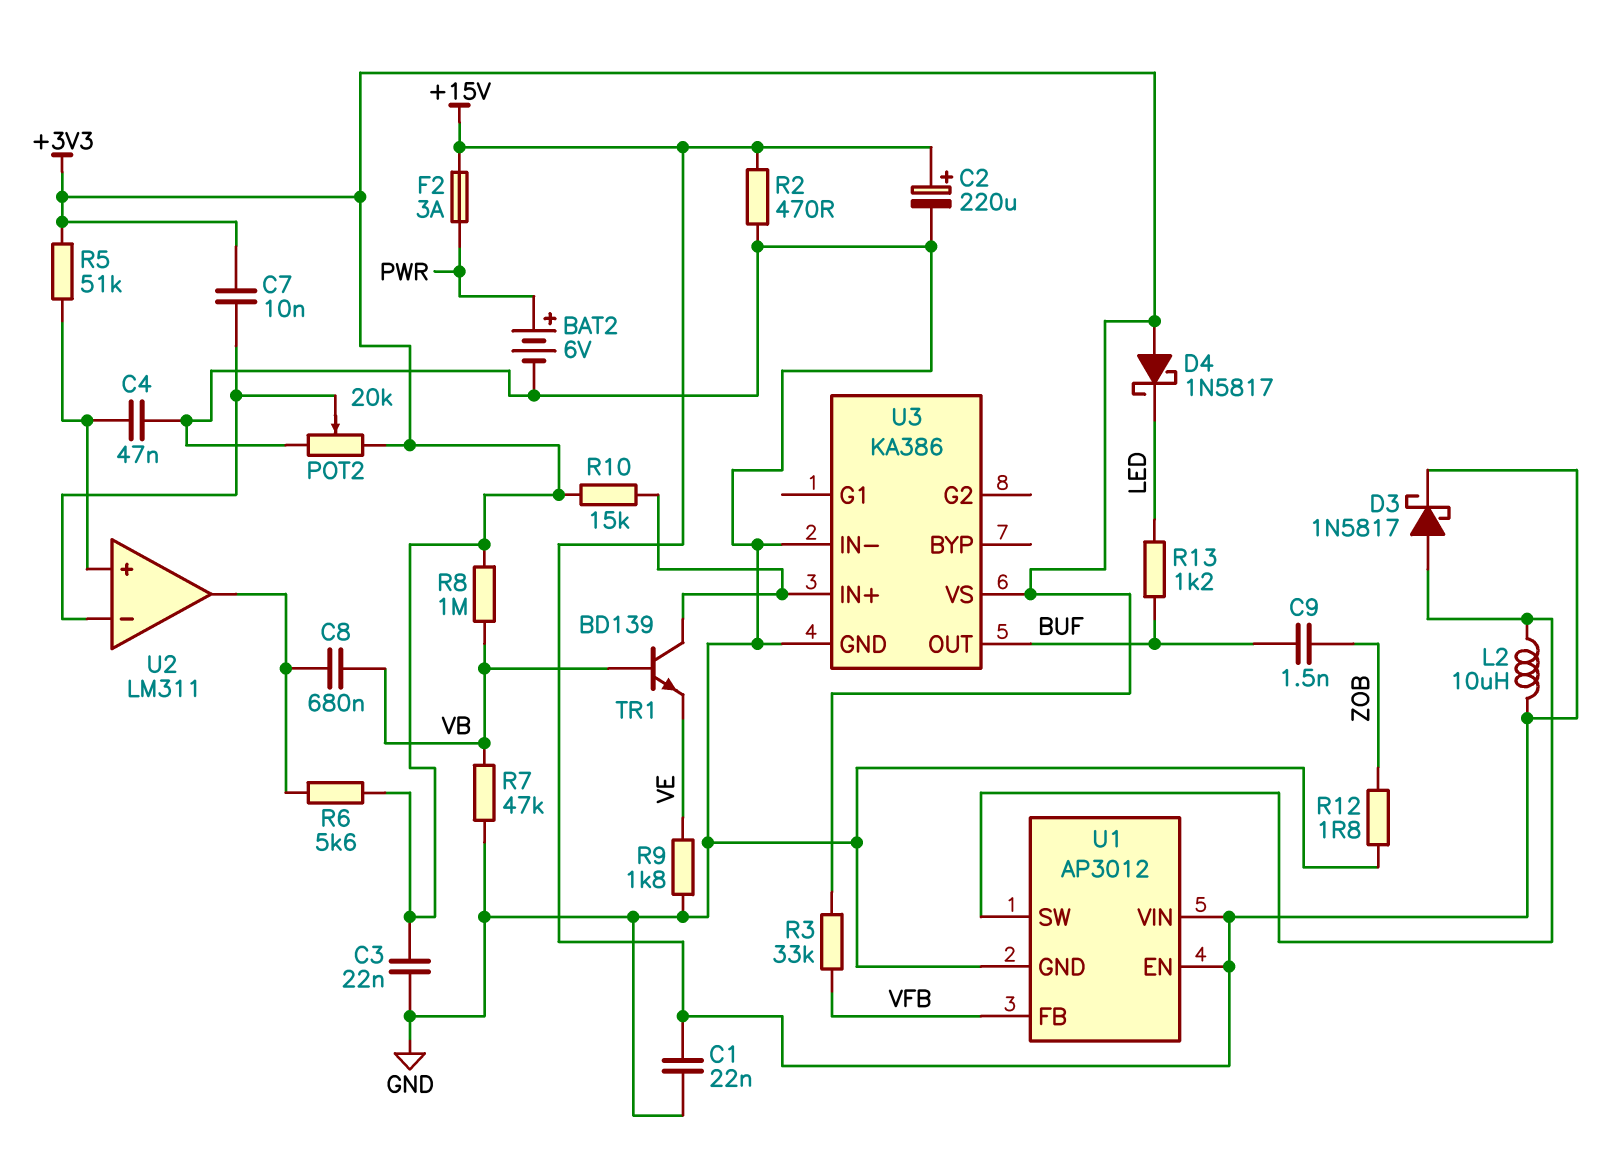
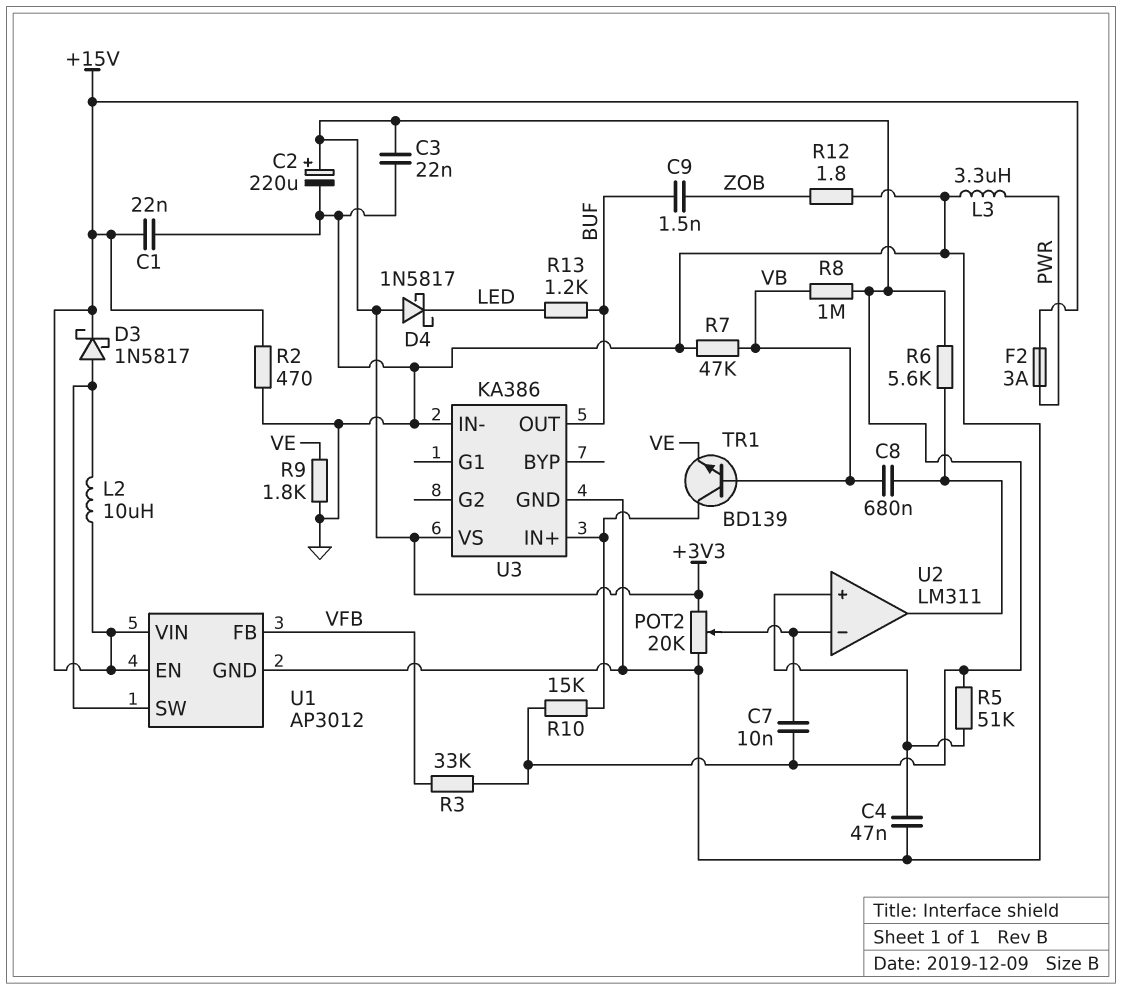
BAT2: 6V (plus PWR, minus GND) -> none
C2: 220uF (plus +15V, minus GND) -> 220uF (plus +3V3, minus GND)
L3: none -> 3.3uH (GND, PWR)

